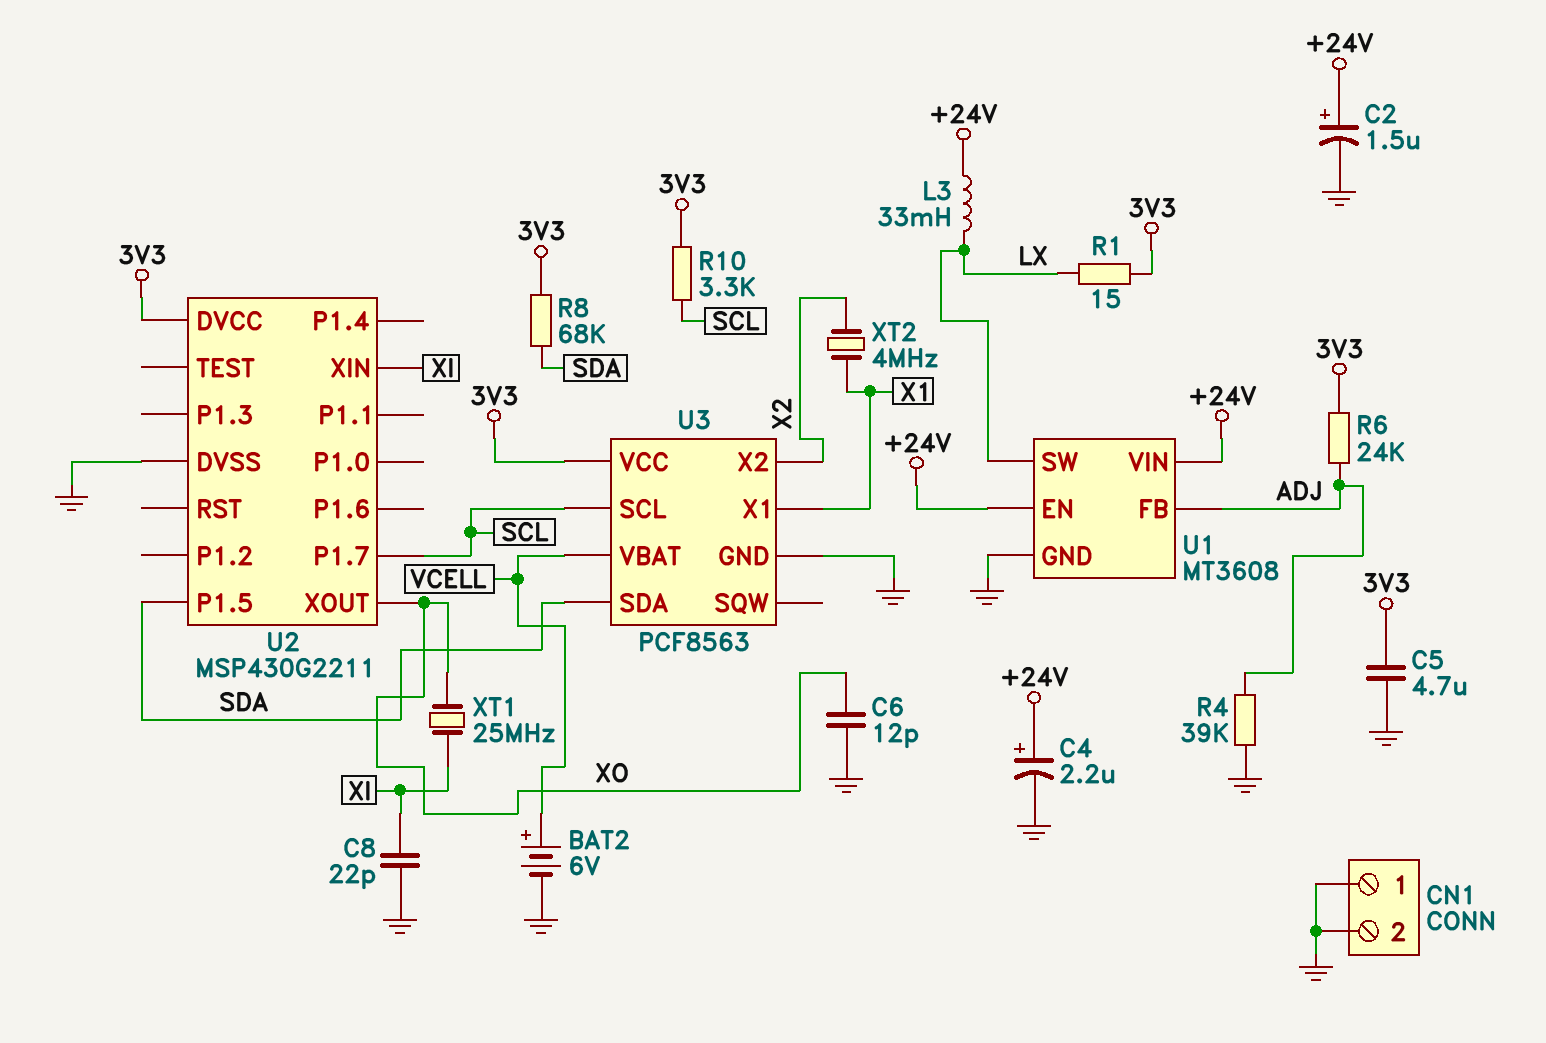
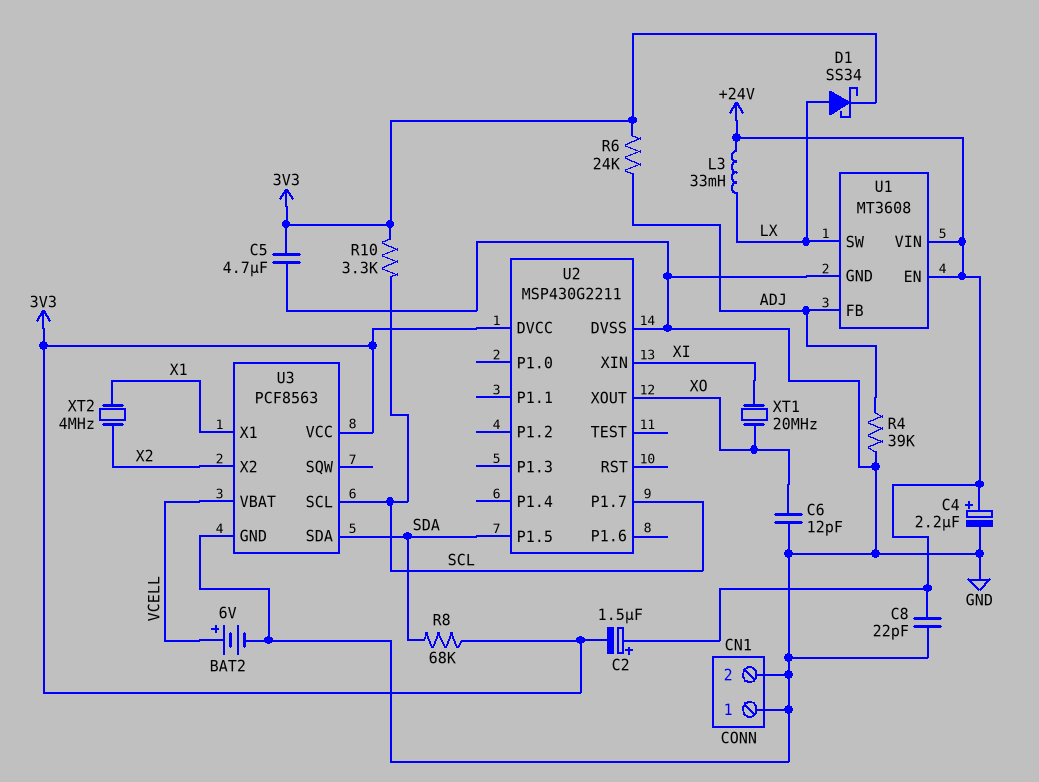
C2: 1.5uF (plus +24V, minus GND) -> 1.5uF (plus +24V, minus 3V3)
C8: 22pF (GND, XI) -> 22pF (+24V, GND)
D1: none -> schottky SS34 (A LX, K 3V3)
R1: 15 (3V3, LX) -> none
XT1: 25MHz (XI, XO) -> 20MHz (XI, XO)

